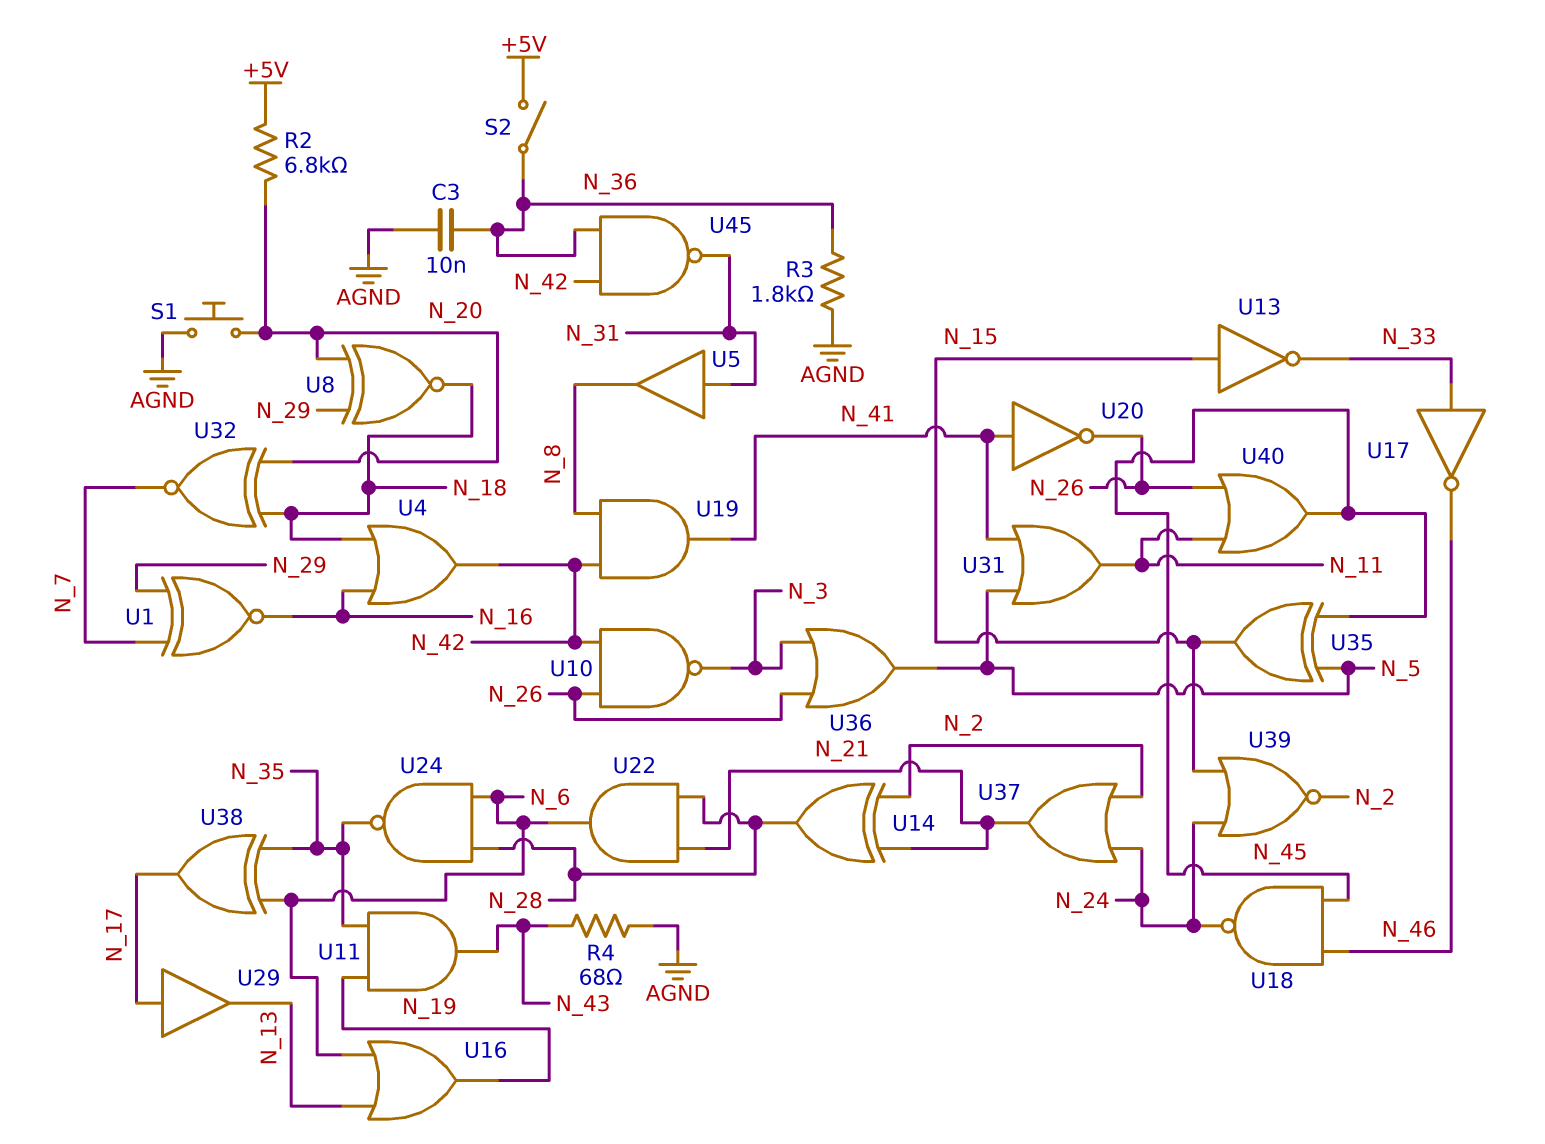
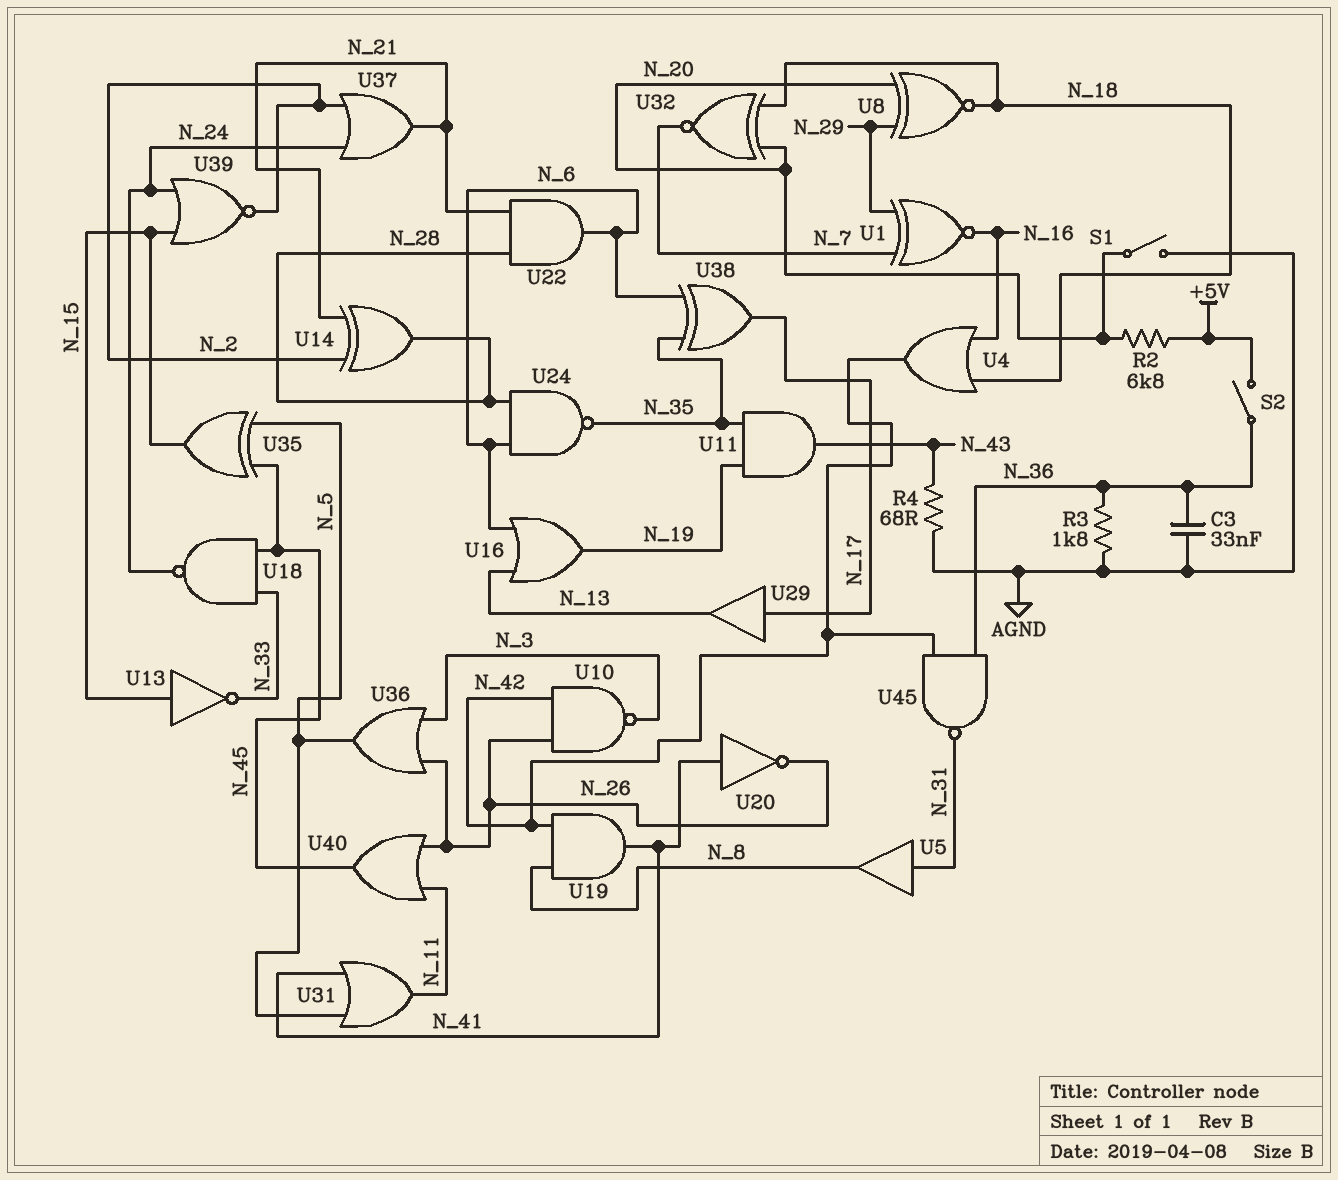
C3: 10nF (AGND, N_36) -> 33nF (AGND, N_36)
S1: button (AGND, N_20) -> switch (AGND, N_20)
U17: NOT (in N_33, out N_46) -> none
U18: NAND (in N_45, in N_46, out N_24) -> NAND (in N_33, in N_45, out N_24)

